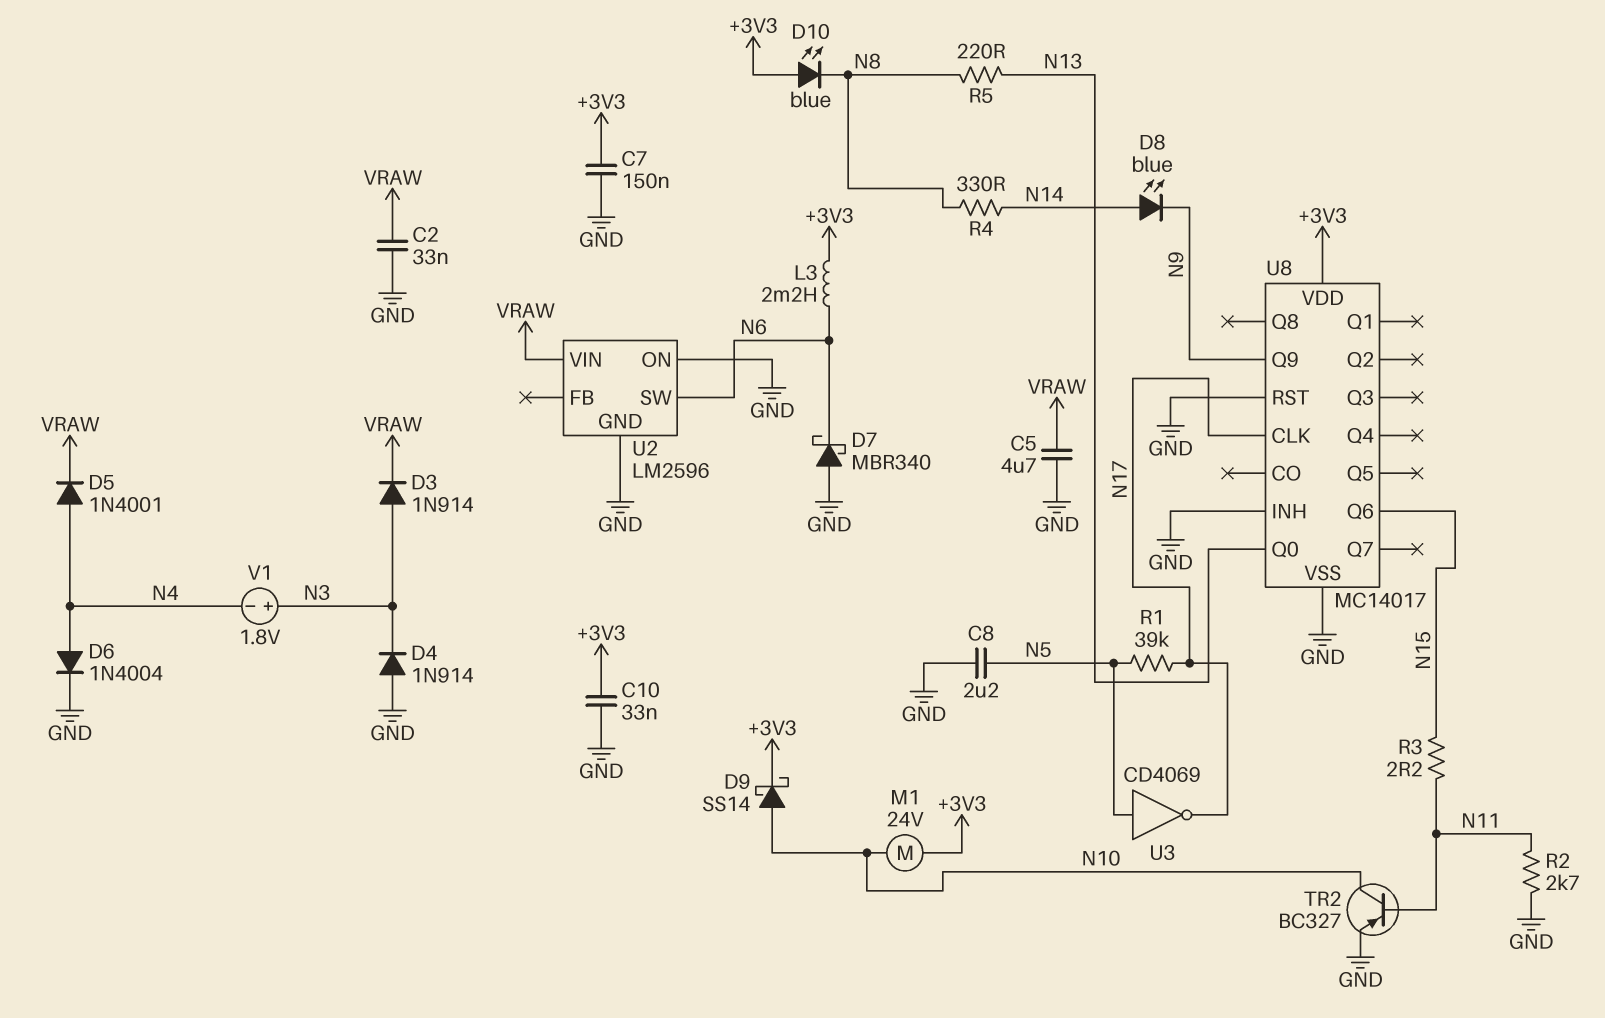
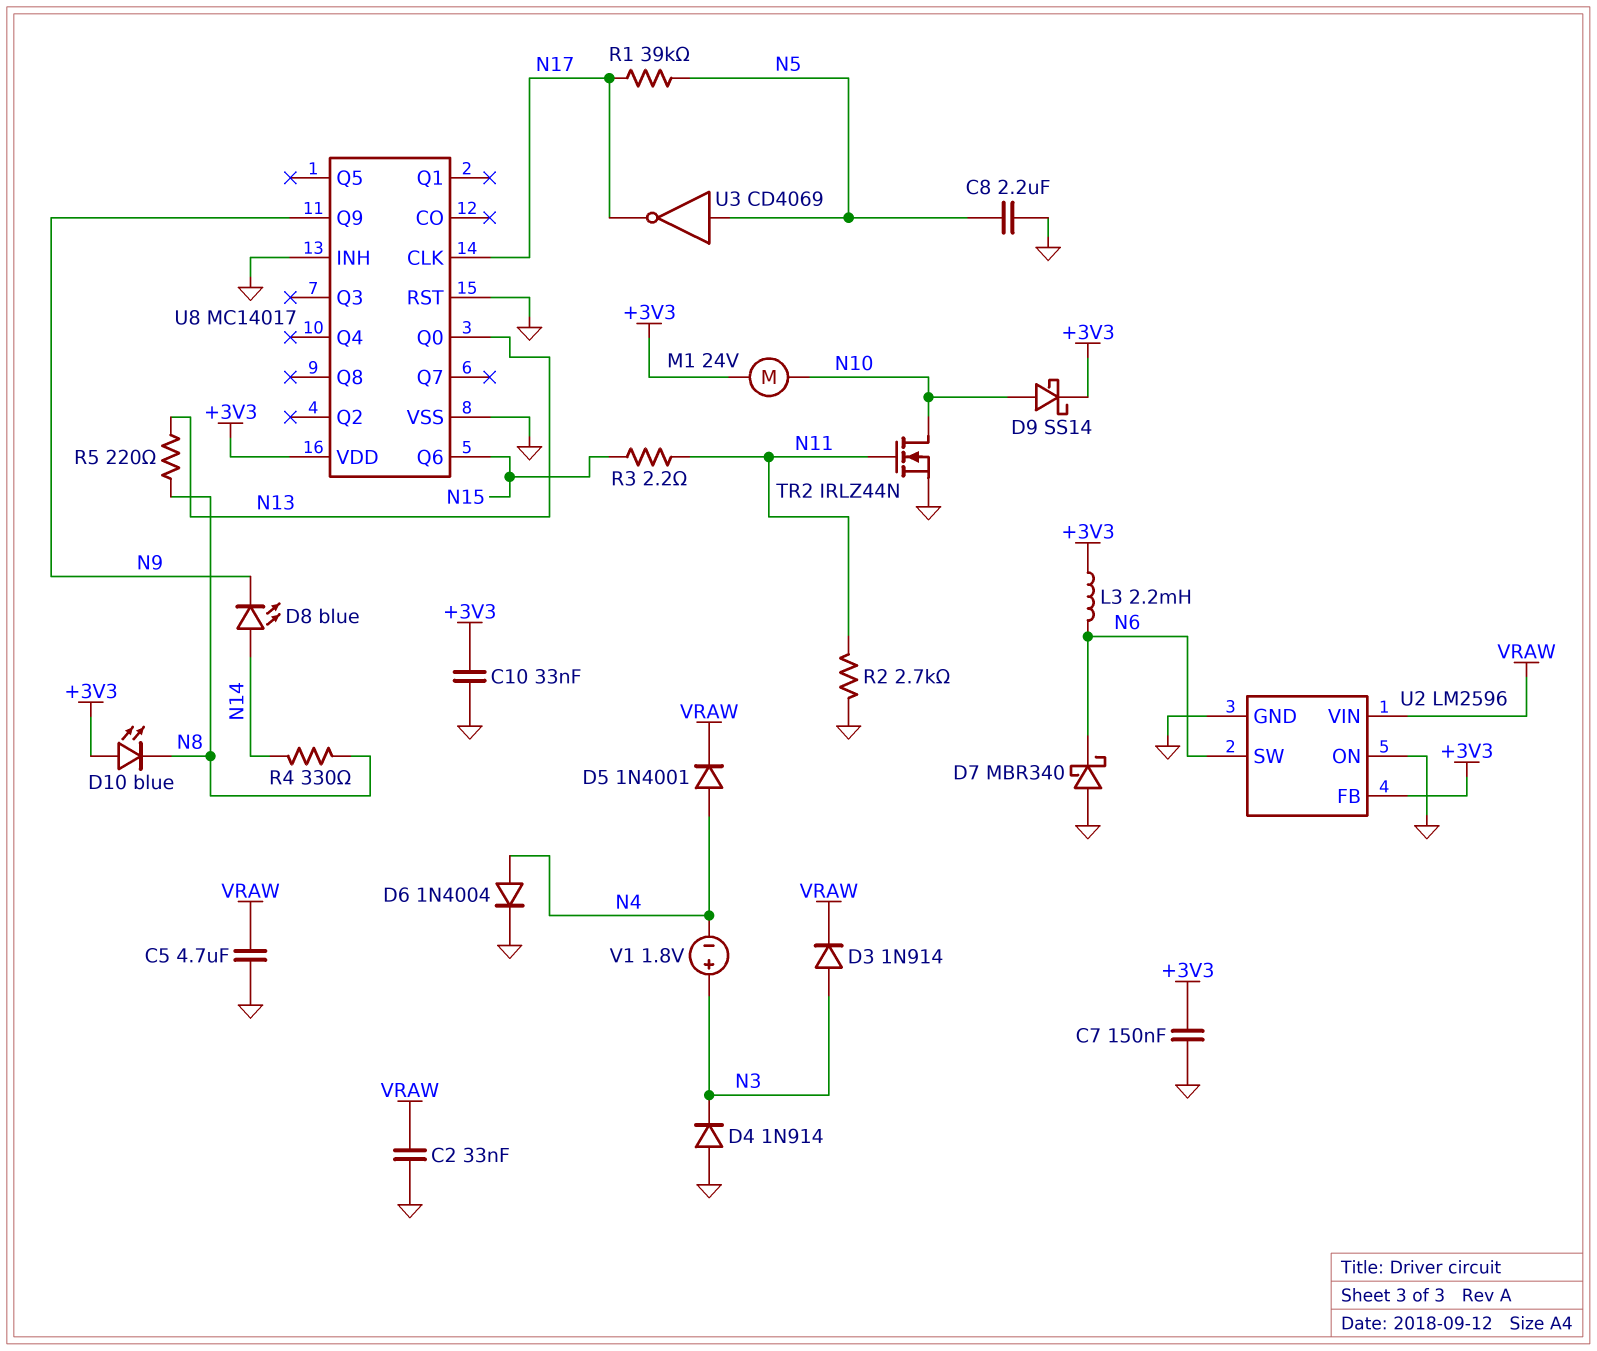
TR2: PNP BC327 (B N11, C N10, E GND) -> NMOS IRLZ44N (G N11, D N10, S GND)
U2 pin FB: none -> +3V3

